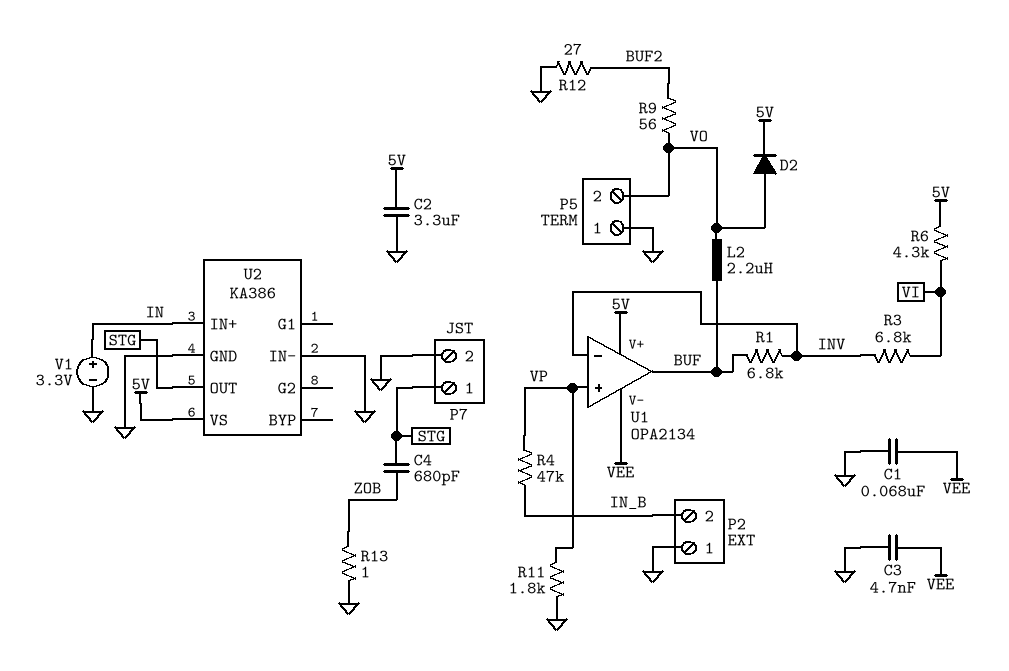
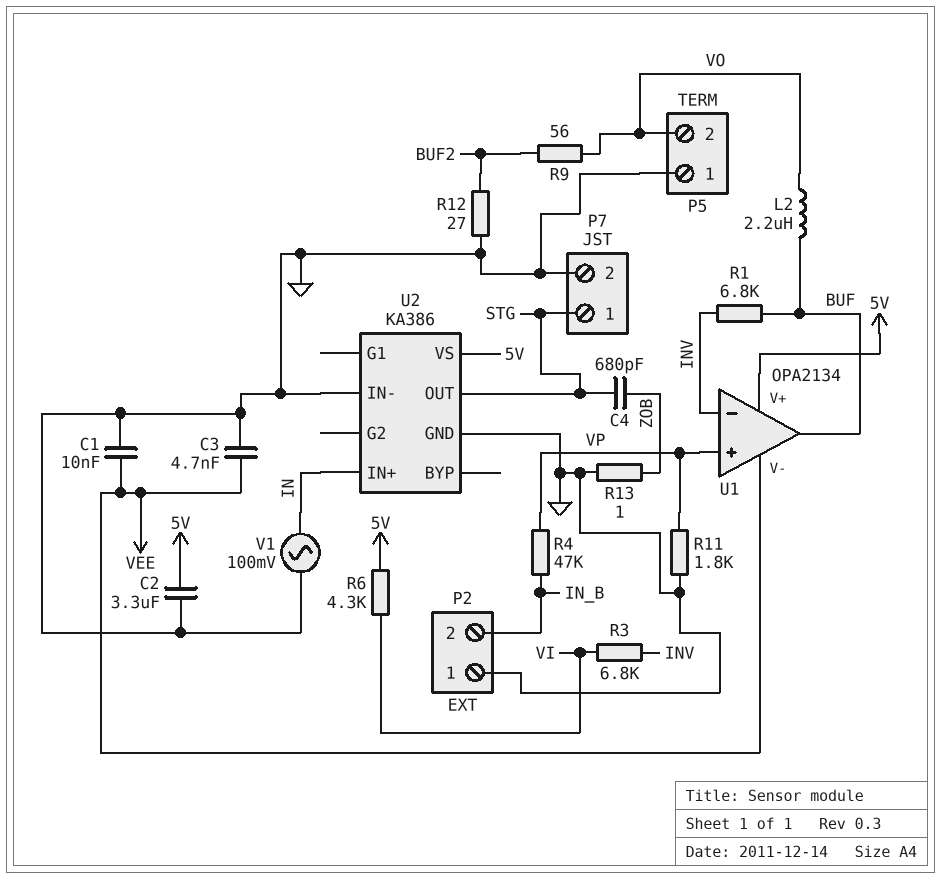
C1: 68nF (GND, VEE) -> 10nF (GND, VEE)
D2: diode (A VO, K 5V) -> none
V1: 3.3V (plus IN, minus GND) -> AC 100mV (GND, IN)

